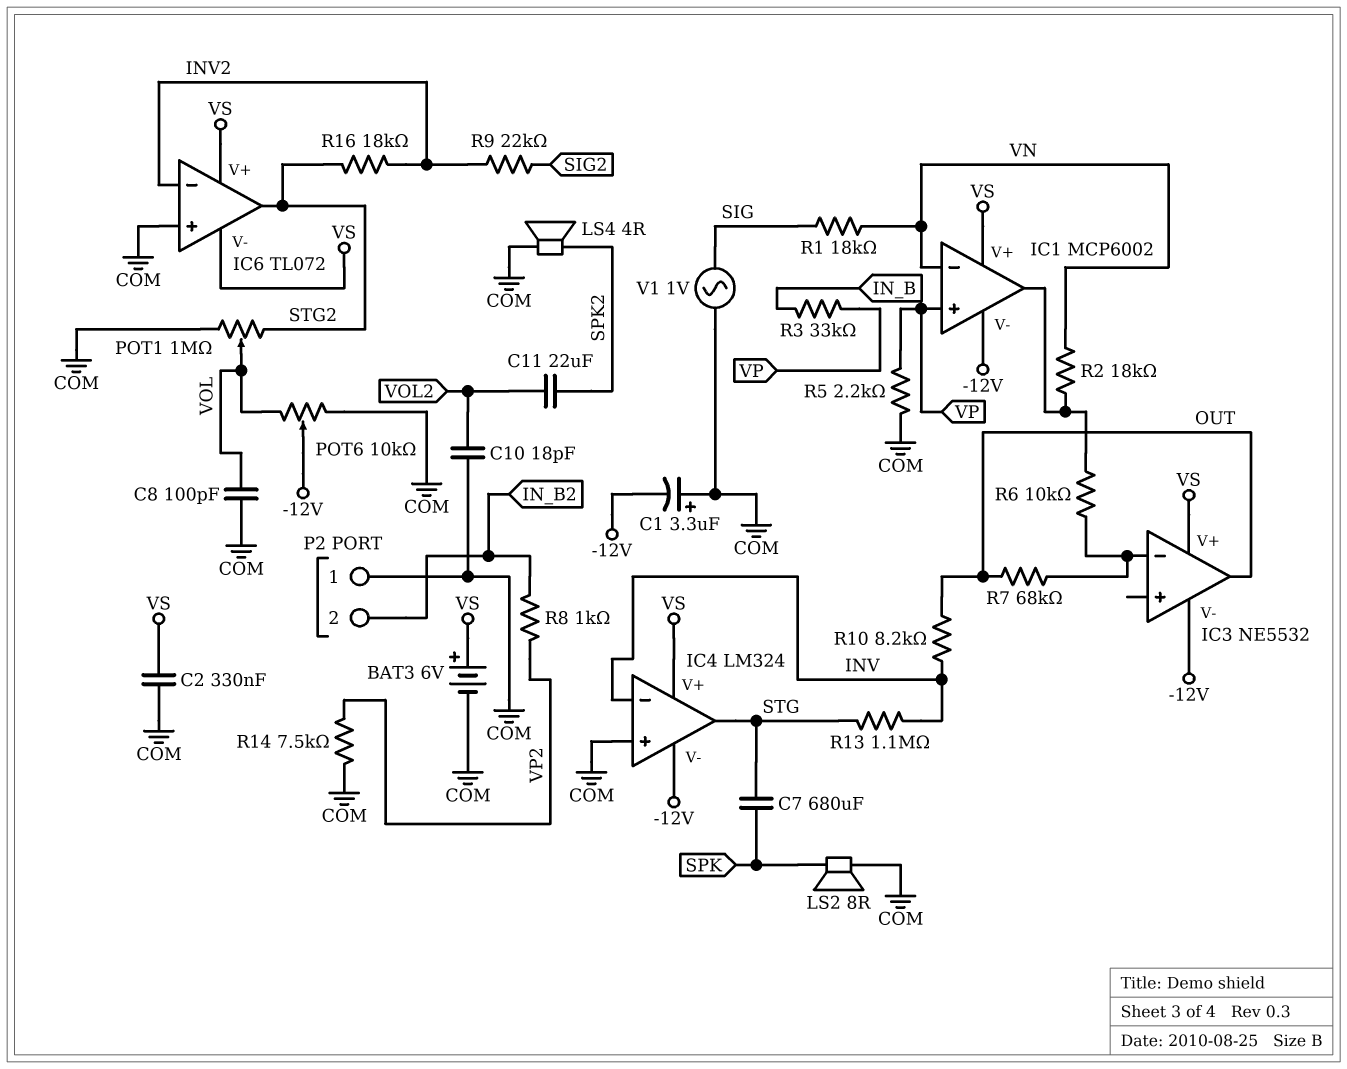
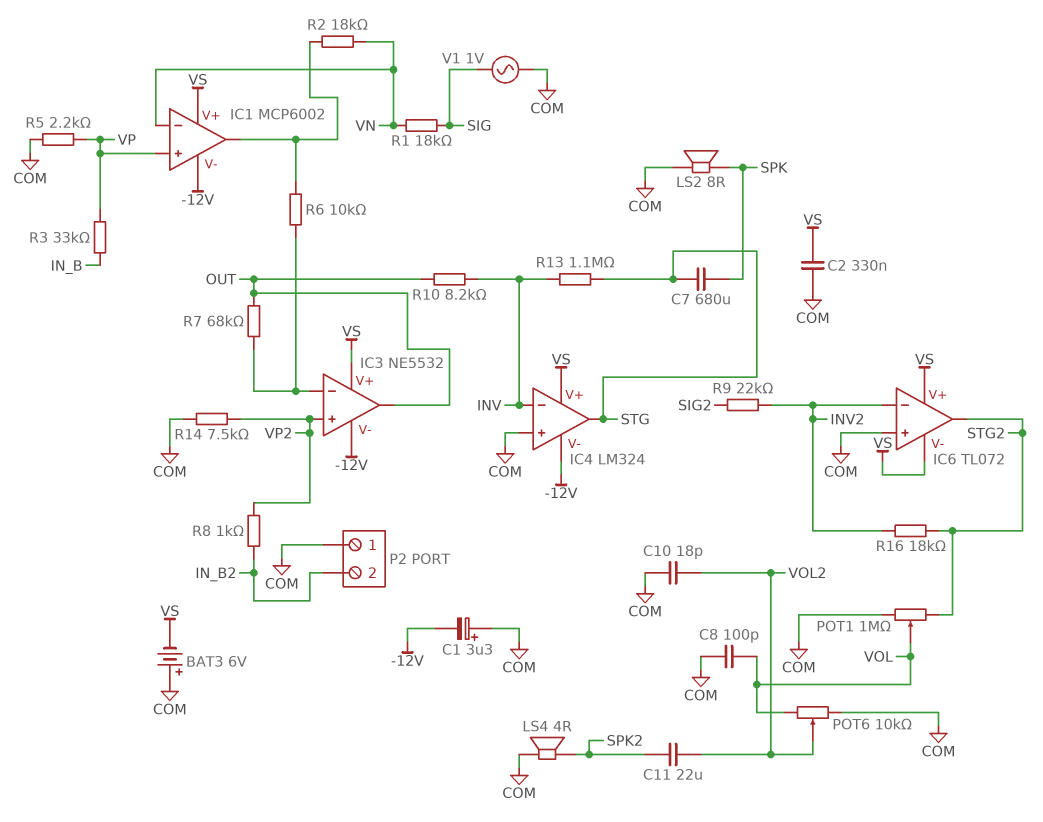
BAT3: 6V (plus VS, minus COM) -> 6V (plus COM, minus VS)
IC3 pin in+: none -> VP2
POT6: 10k (COM, VOL, wiper -12V) -> 10k (COM, VOL, wiper VOL2)

